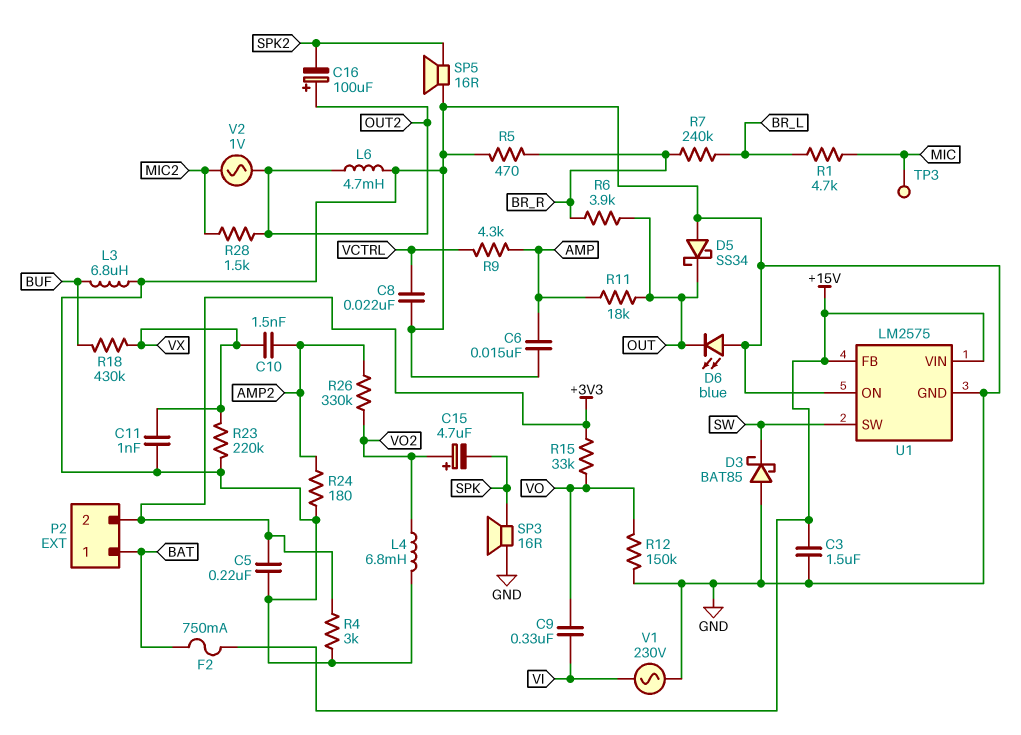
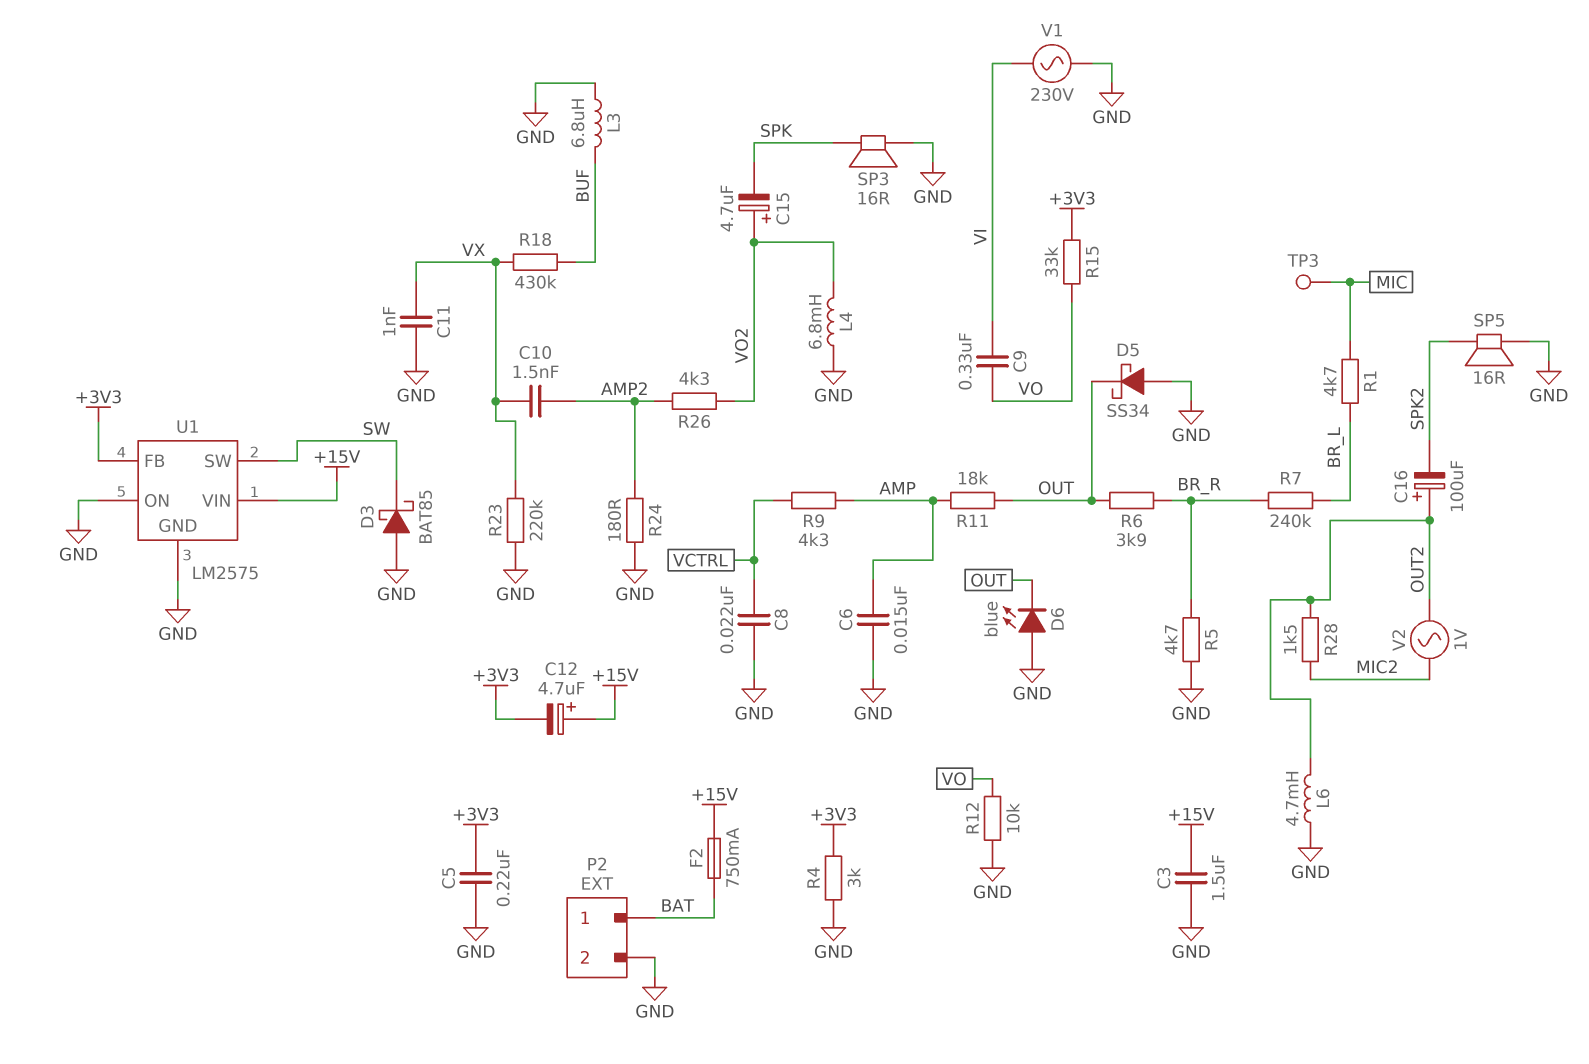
C12: none -> 4.7uF (plus +15V, minus +3V3)
P2 pin 2: +3V3 -> GND
R5: 470 (BR_R, GND) -> 4.7k (BR_R, GND)
R12: 150k (GND, VO) -> 10k (GND, VO)
R26: 330k (AMP2, VO2) -> 4.3k (AMP2, VO2)
U1 pin FB: +15V -> +3V3

